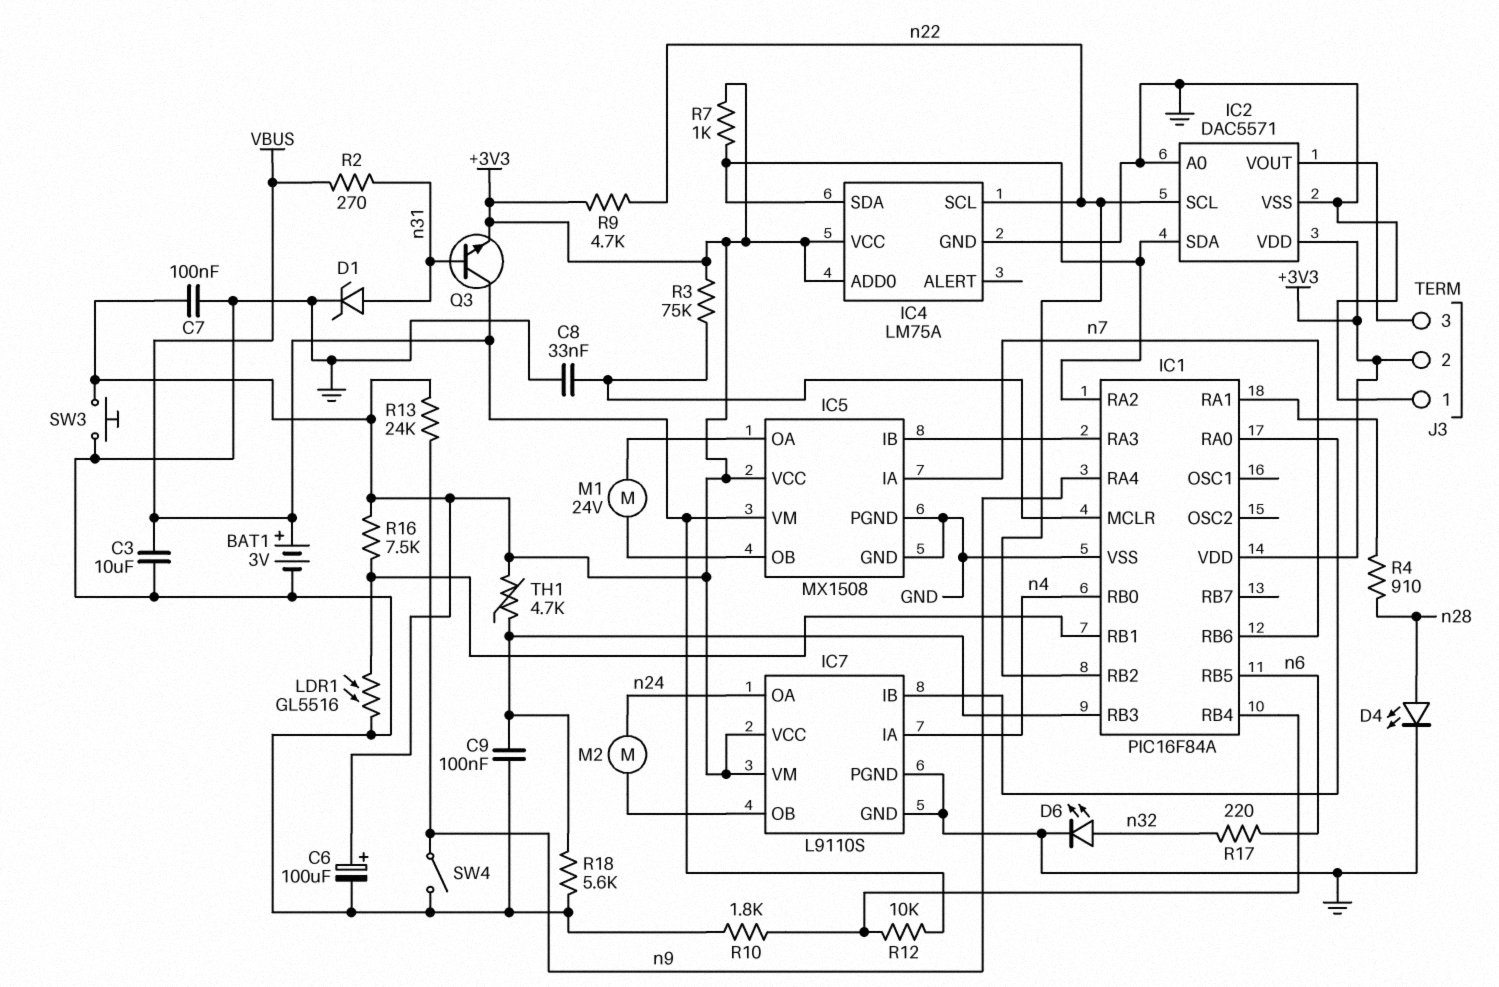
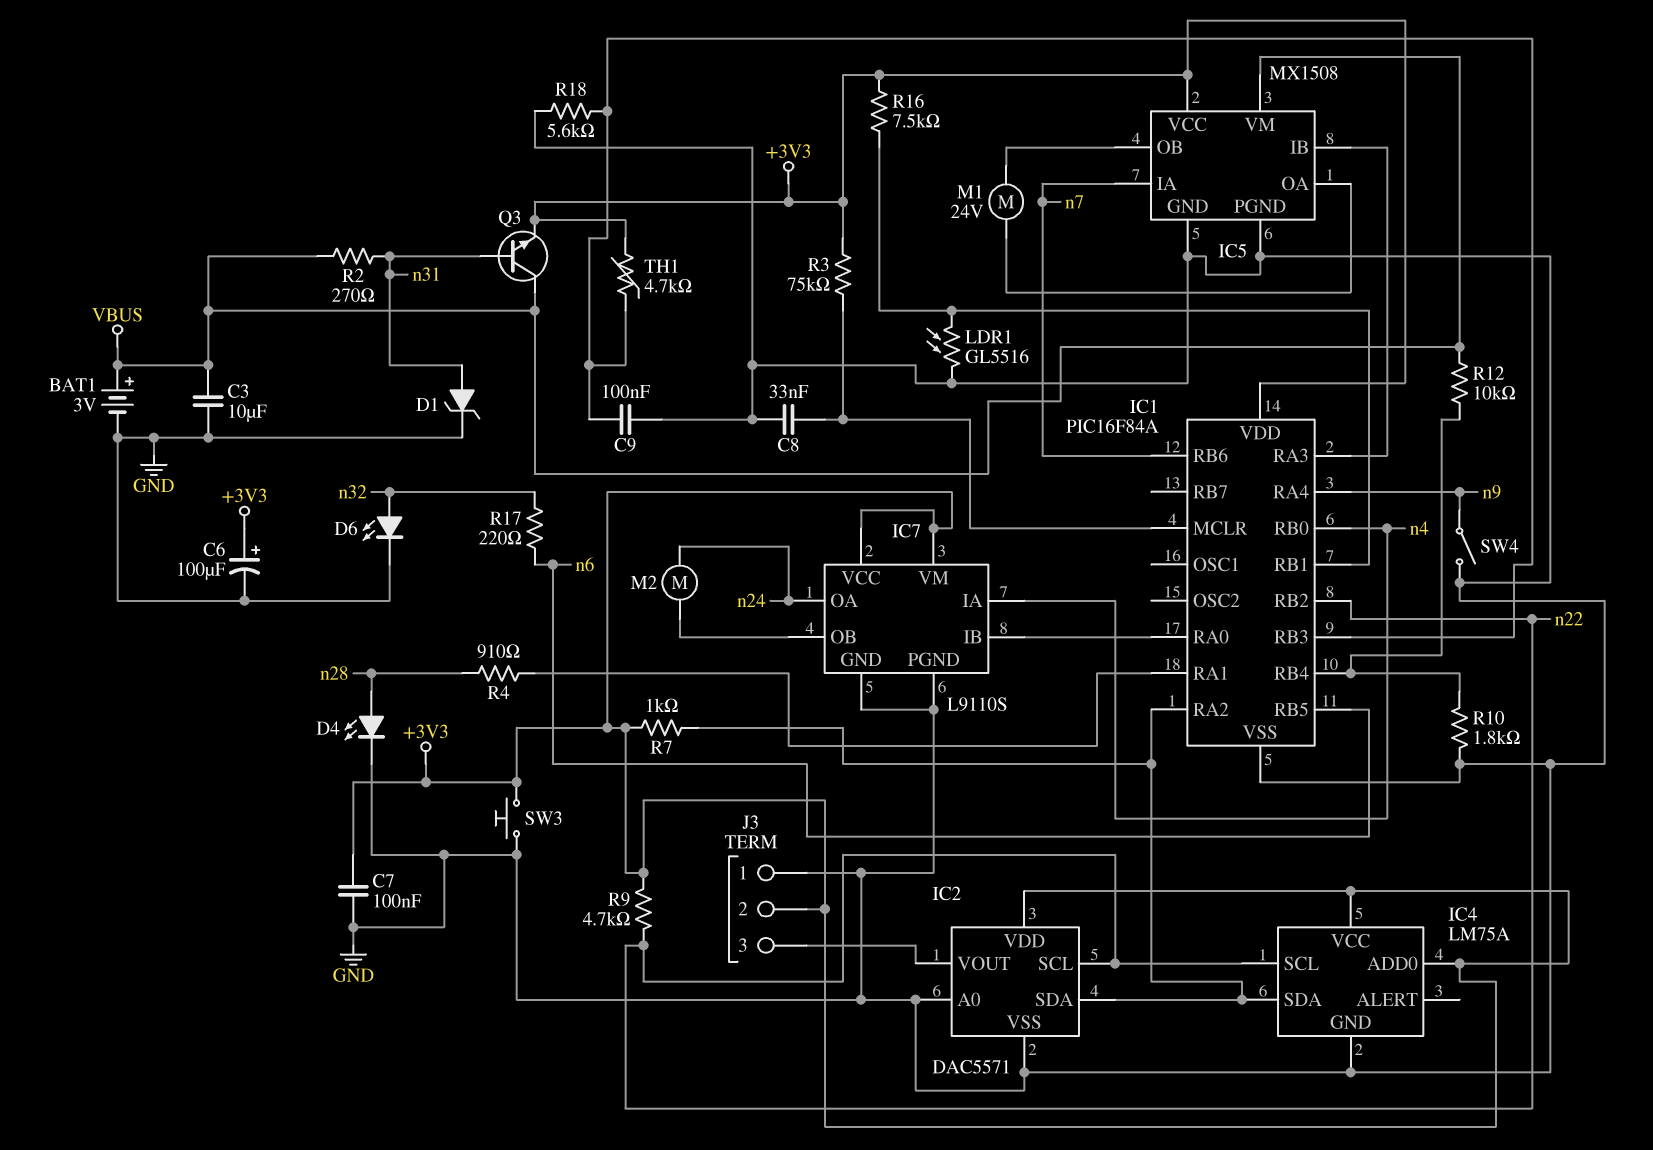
R13: 24k (+3V3, n9) -> none

